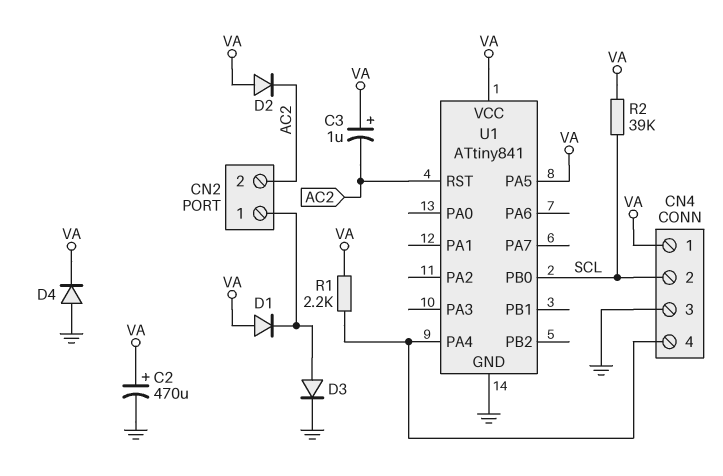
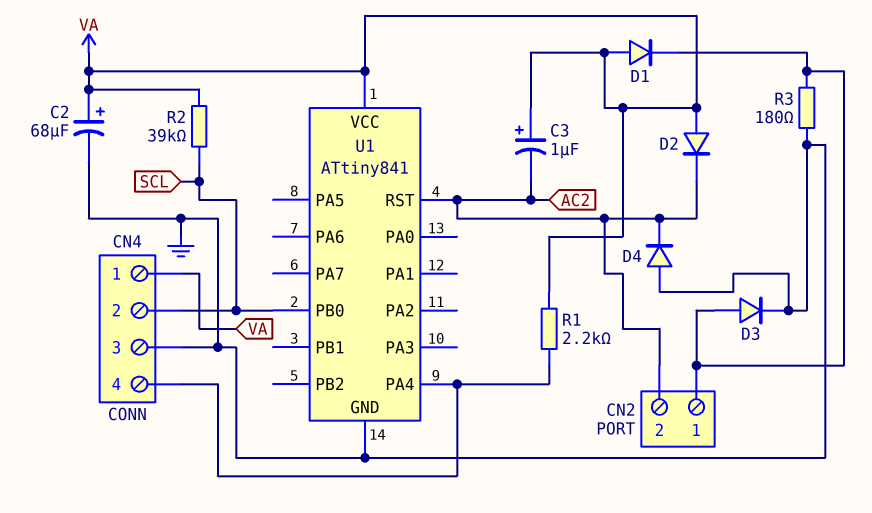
C2: 470uF (plus VA, minus GND) -> 68uF (plus VA, minus GND)
D4: diode (A GND, K VA) -> diode (A GND, K AC2)
R3: none -> 180 (CN2/1, GND)
U1 pin PA5: VA -> none

